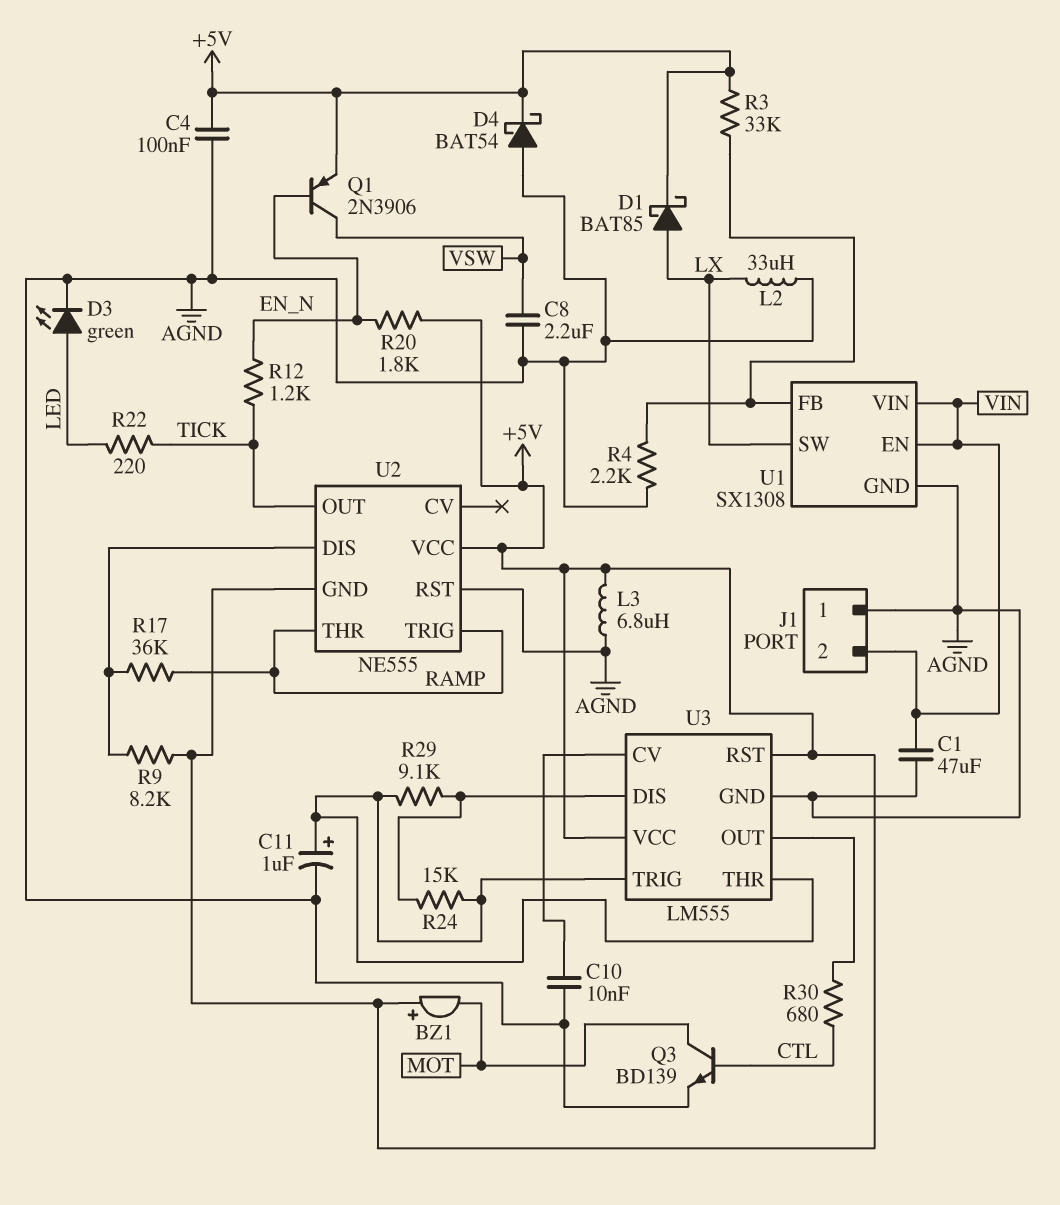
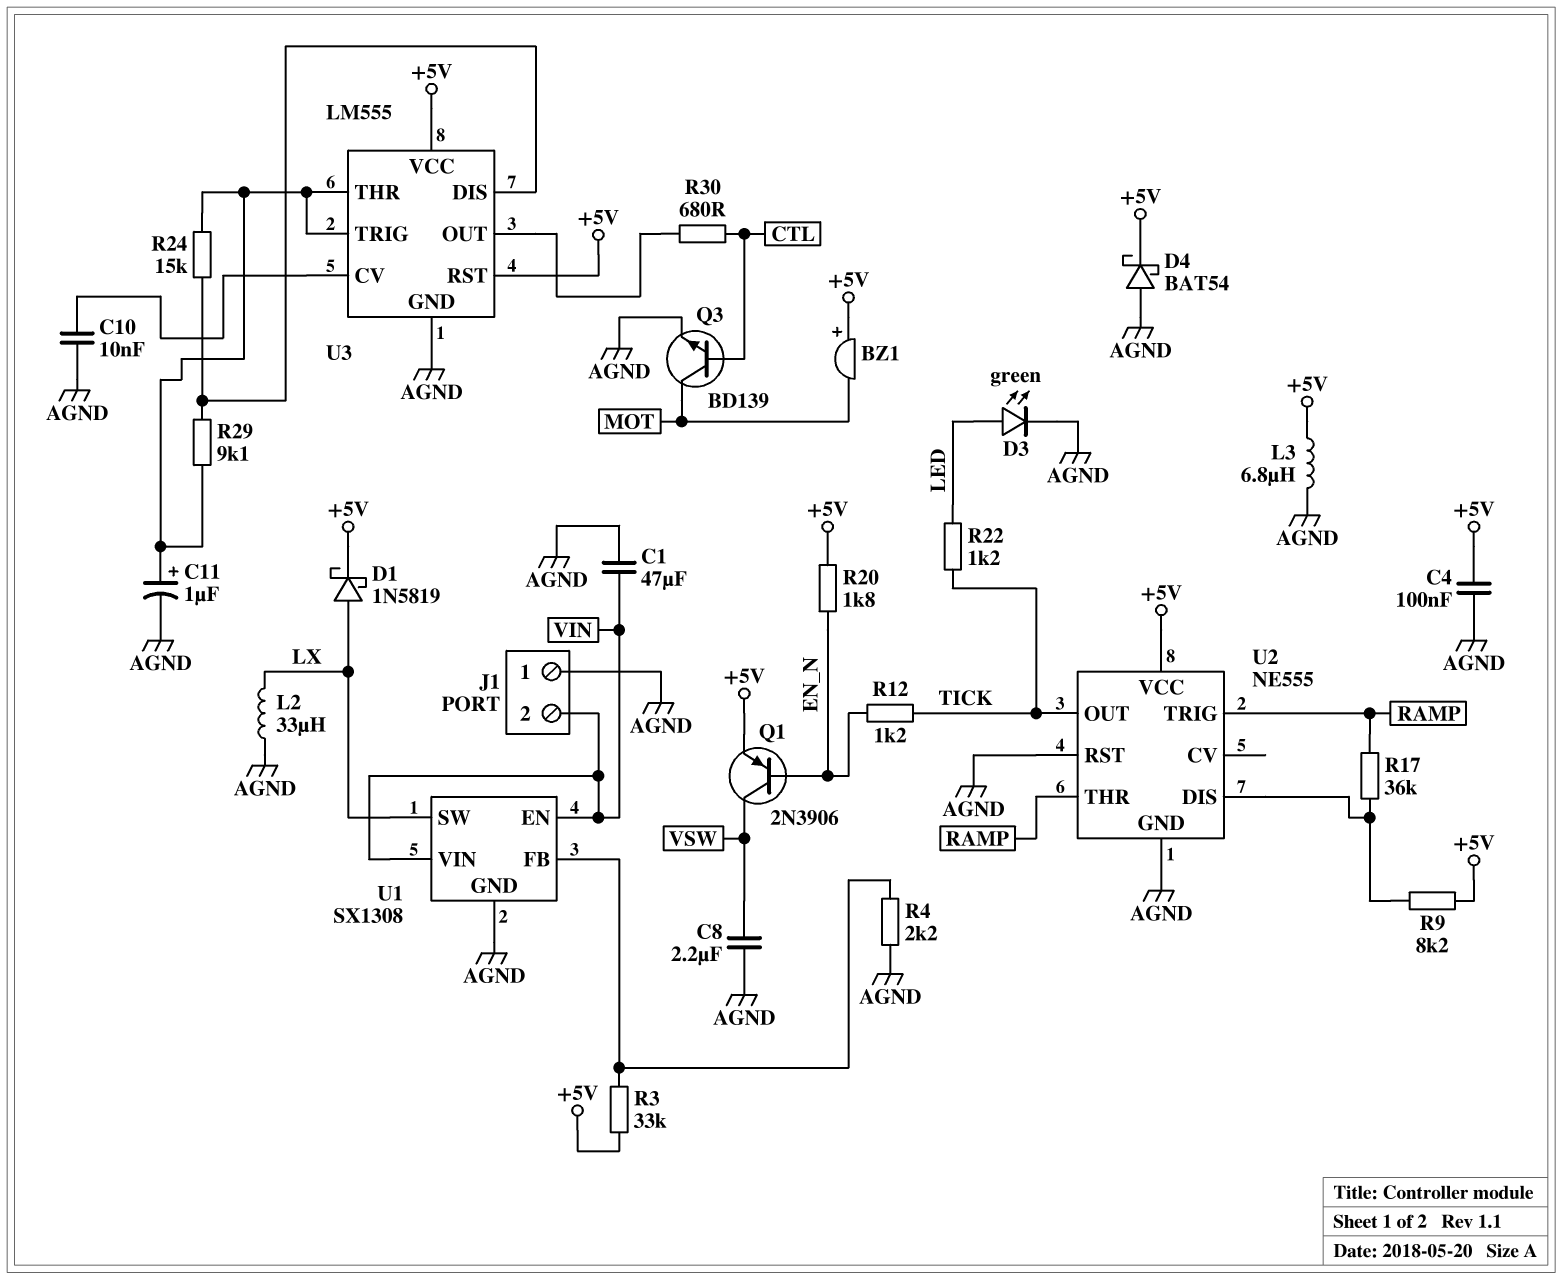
D1: schottky BAT85 (A LX, K +5V) -> schottky 1N5819 (A LX, K +5V)
R22: 220 (LED, TICK) -> 1.2k (LED, TICK)
U2 pin GND: +5V -> AGND

